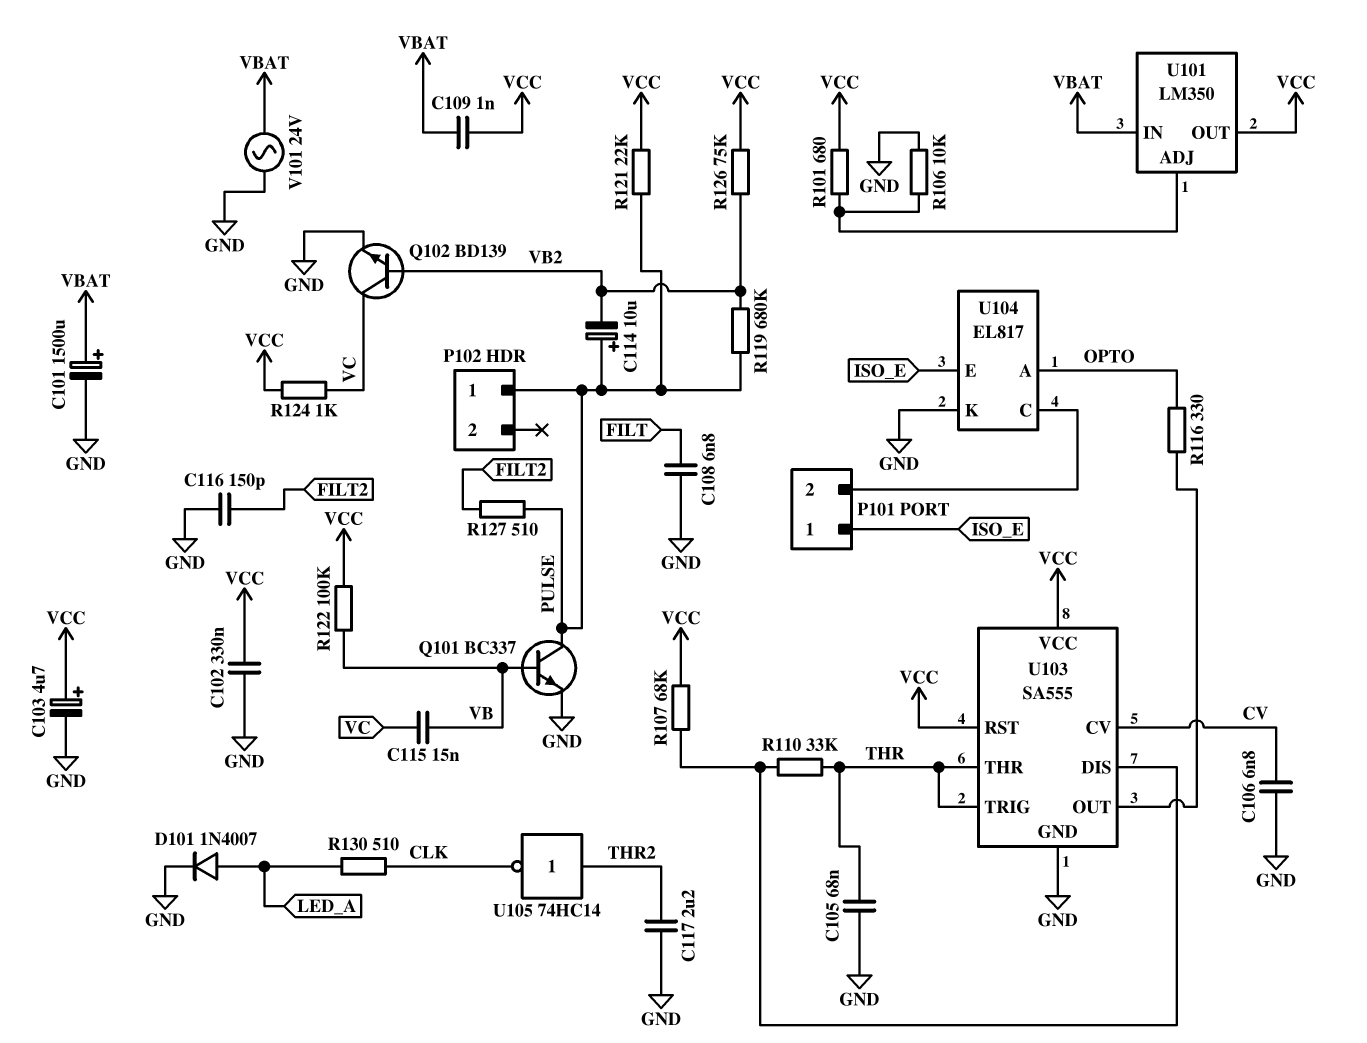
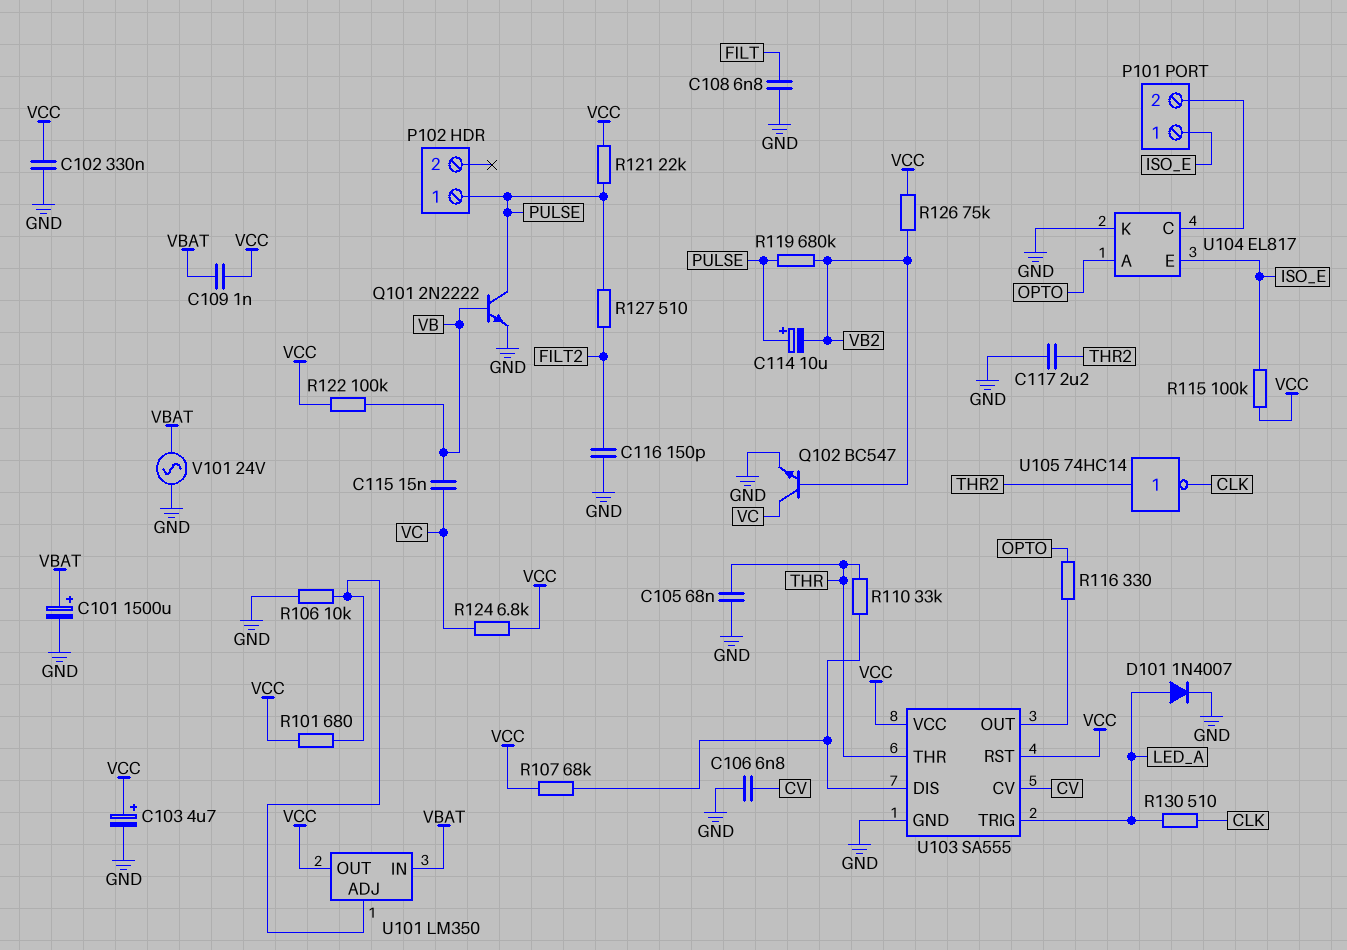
Q101: NPN BC337 (B VB, C PULSE, E GND) -> NPN 2N2222 (B VB, C PULSE, E GND)
Q102: NPN BD139 (B VB2, C VC, E GND) -> NPN BC547 (B VB2, C VC, E GND)
R115: none -> 100k (ISO_E, VCC)
R124: 1k (VC, VCC) -> 6.8k (VC, VCC)
U103 pin TRIG: THR -> LED_A

